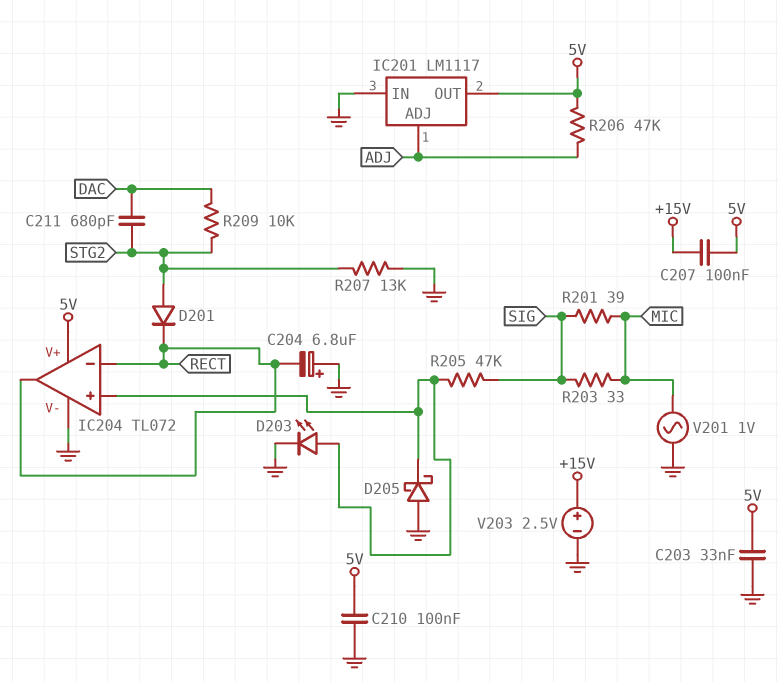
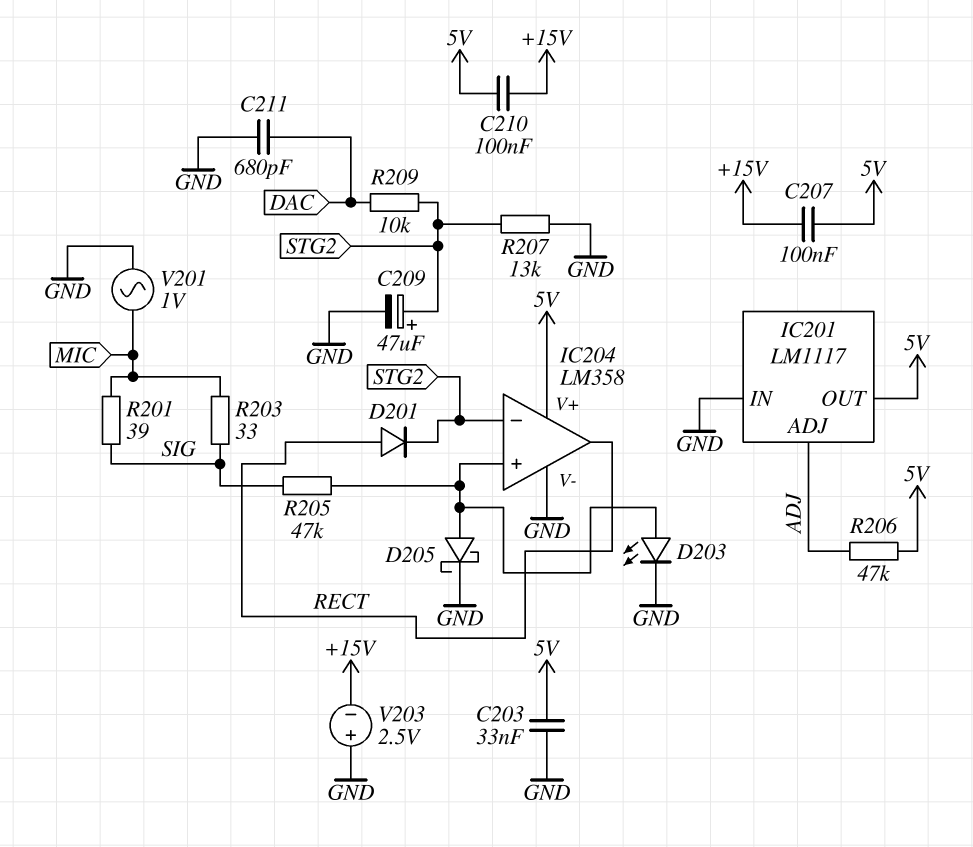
C204: 6.8uF (plus GND, minus RECT) -> none
C209: none -> 47uF (plus STG2, minus GND)
C210: 100nF (5V, GND) -> 100nF (+15V, 5V)
C211: 680pF (DAC, STG2) -> 680pF (DAC, GND)
D201: diode (A STG2, K RECT) -> diode (A RECT, K STG2)
D205: schottky (A GND, K IC204/in+) -> schottky (A IC204/in+, K GND)
IC204: TL072 -> LM358
IC204 pin in-: RECT -> STG2
V203: 2.5V (plus +15V, minus GND) -> 2.5V (plus GND, minus +15V)

